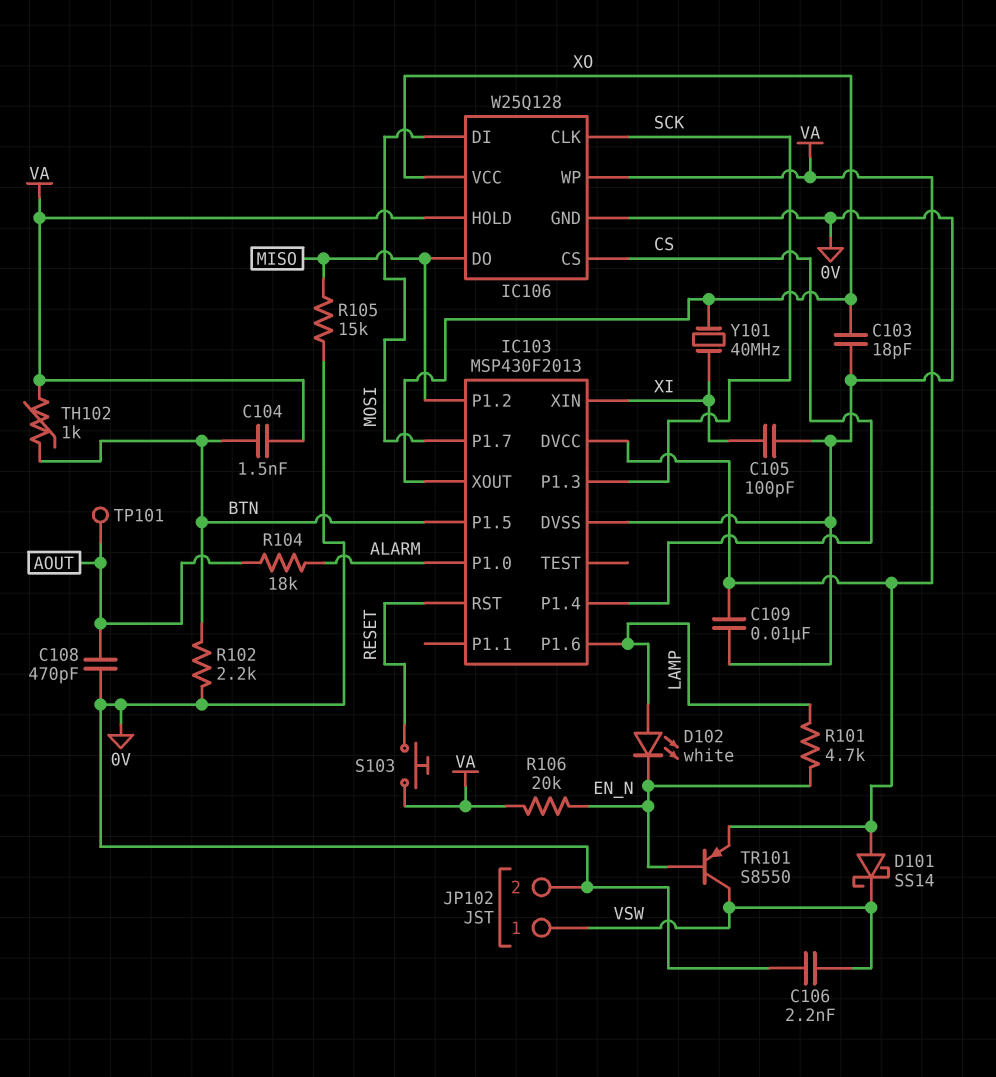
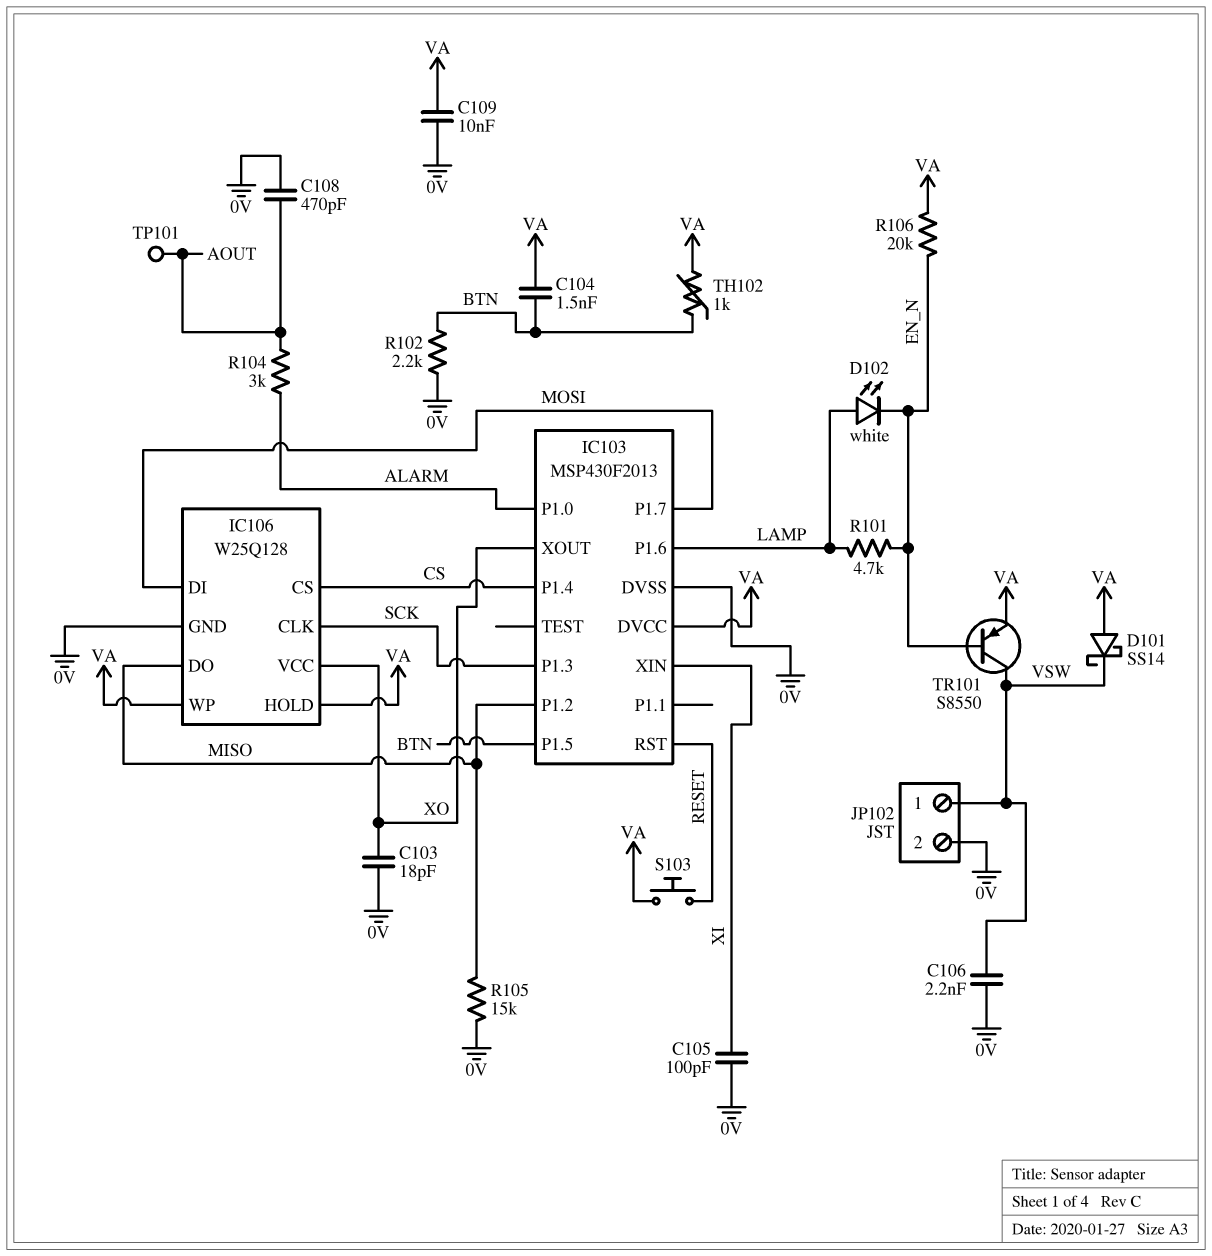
R104: 18k (ALARM, AOUT) -> 3k (ALARM, AOUT)
Y101: 40MHz (XI, XO) -> none

